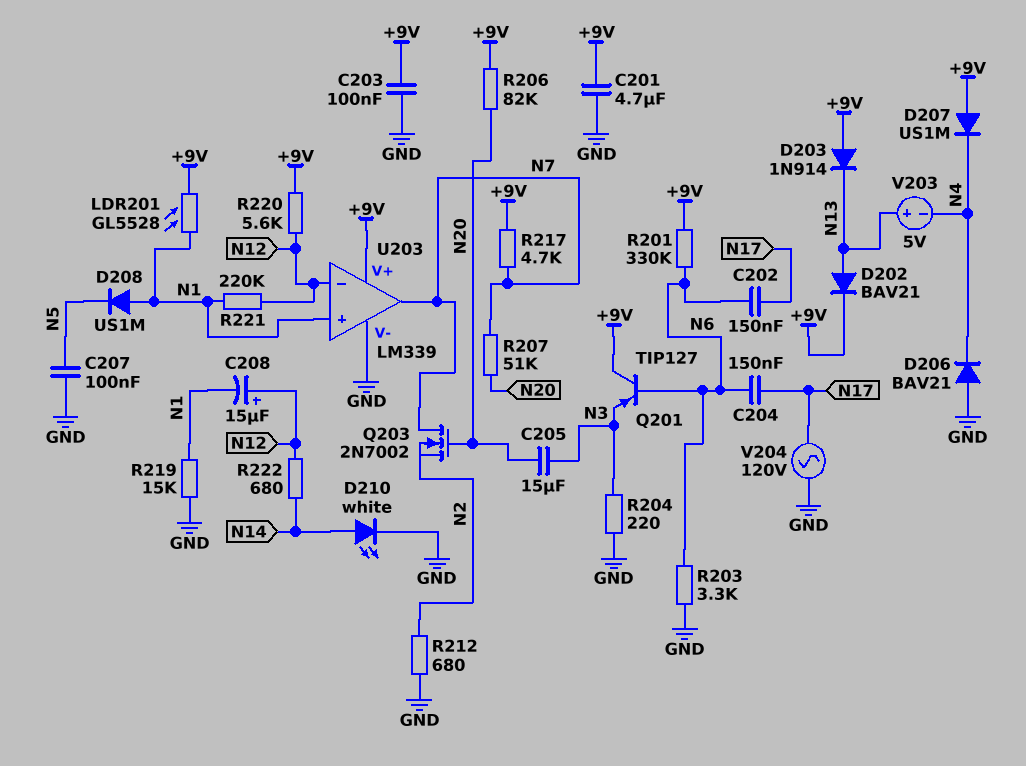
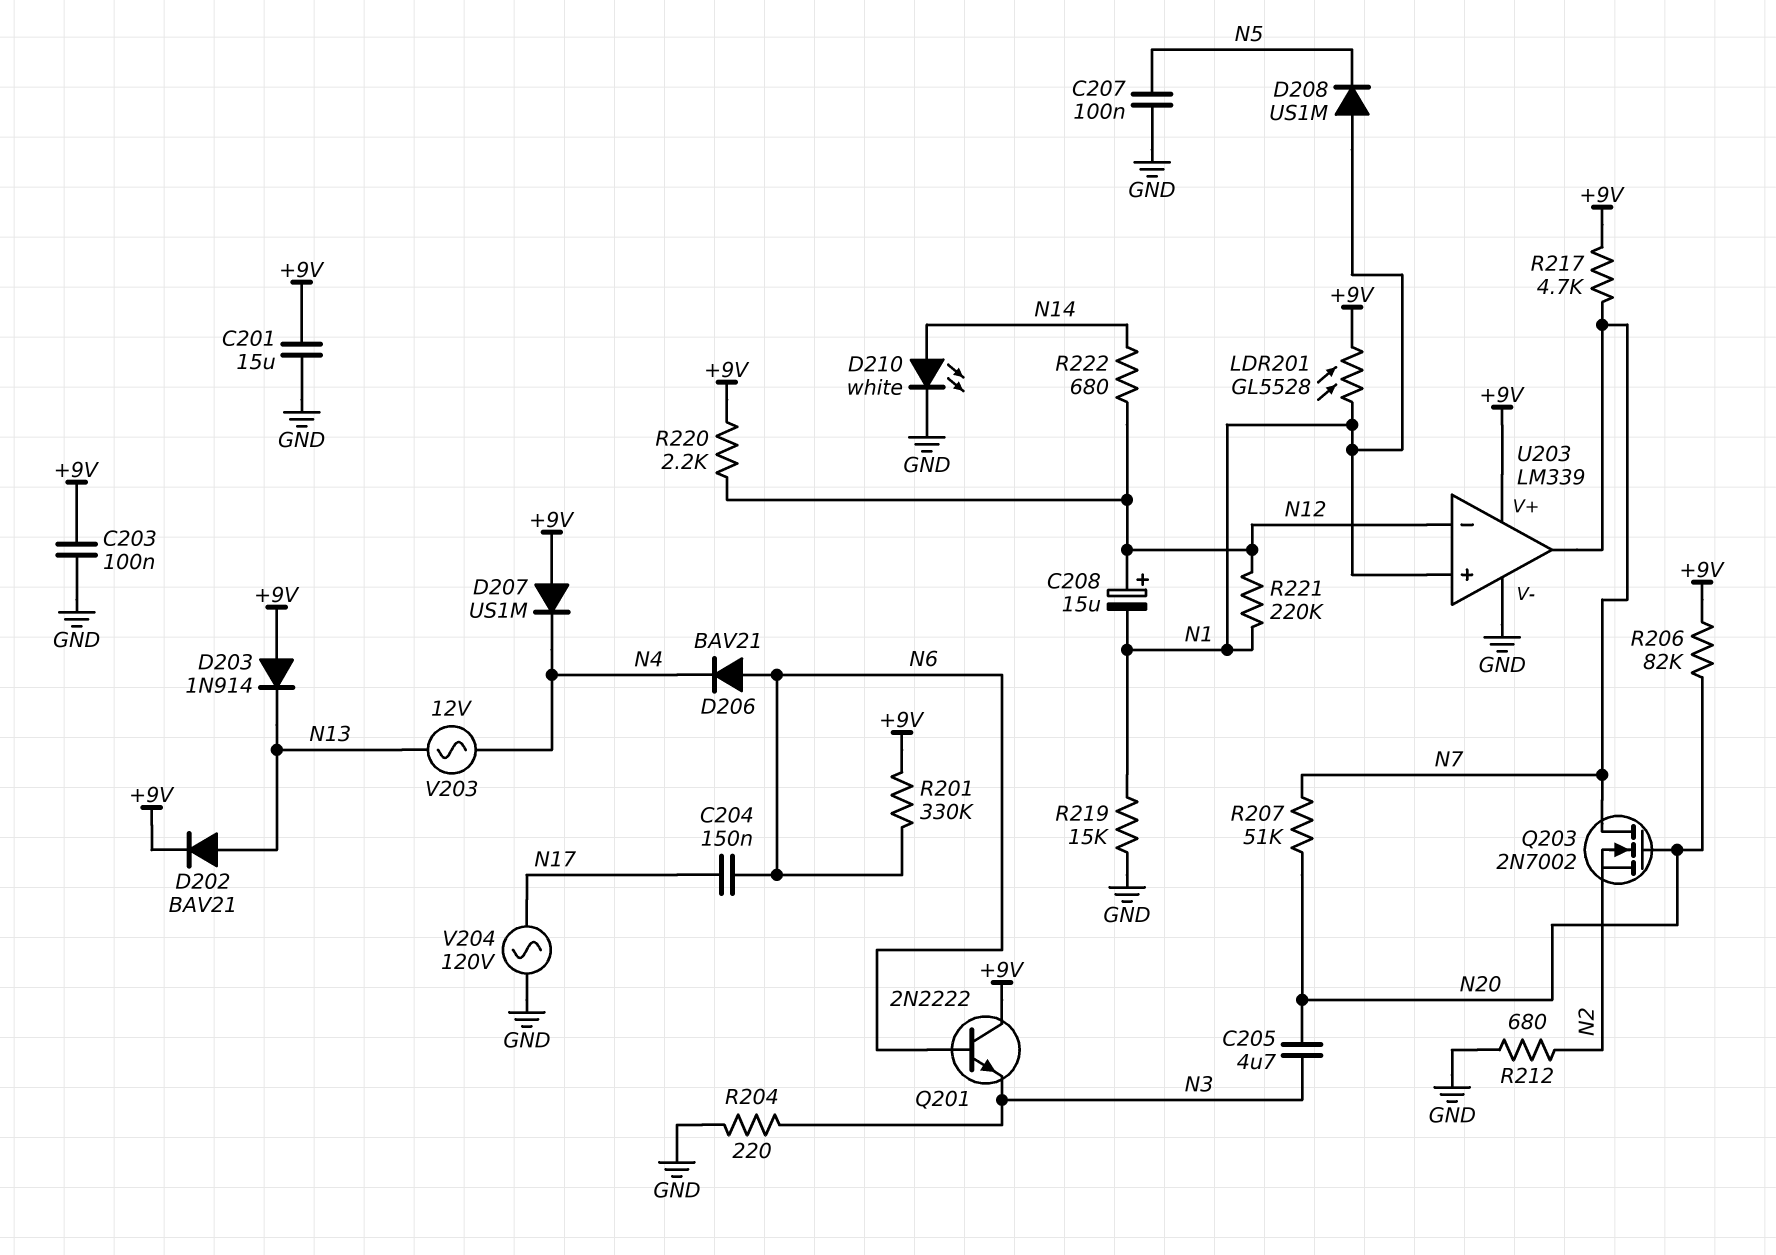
C201: 4.7uF (+9V, GND) -> 15uF (+9V, GND)
C202: 150nF (N6, N17) -> none
C205: 15uF (N3, N20) -> 4.7uF (N3, N20)
D206: diode BAV21 (A GND, K N4) -> diode BAV21 (A N6, K N4)
Q201: PNP TIP127 (B N6, C +9V, E N3) -> NPN 2N2222 (B N6, C +9V, E N3)
R203: 3.3k (GND, N6) -> none
R220: 5.6k (+9V, N12) -> 2.2k (+9V, N12)
V203: 5V (plus N13, minus N4) -> AC 12V (N4, N13)

